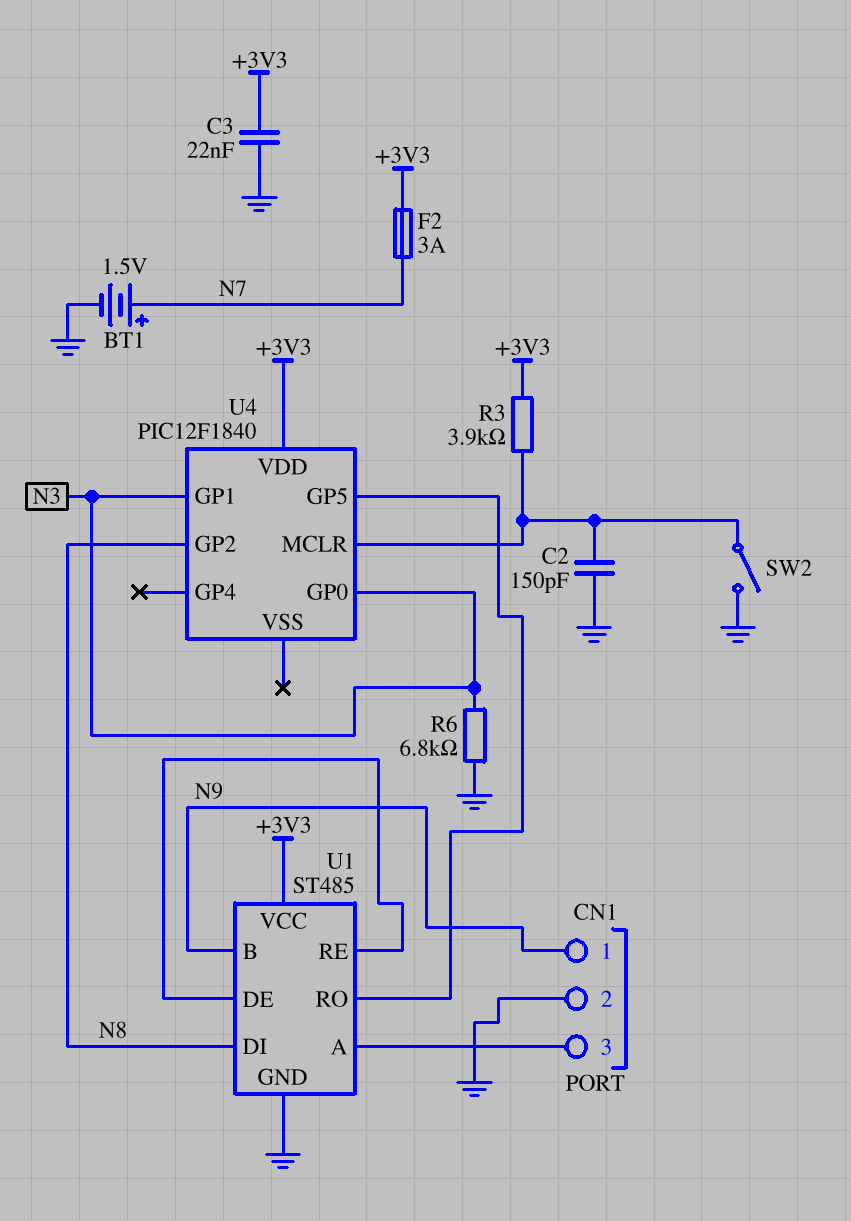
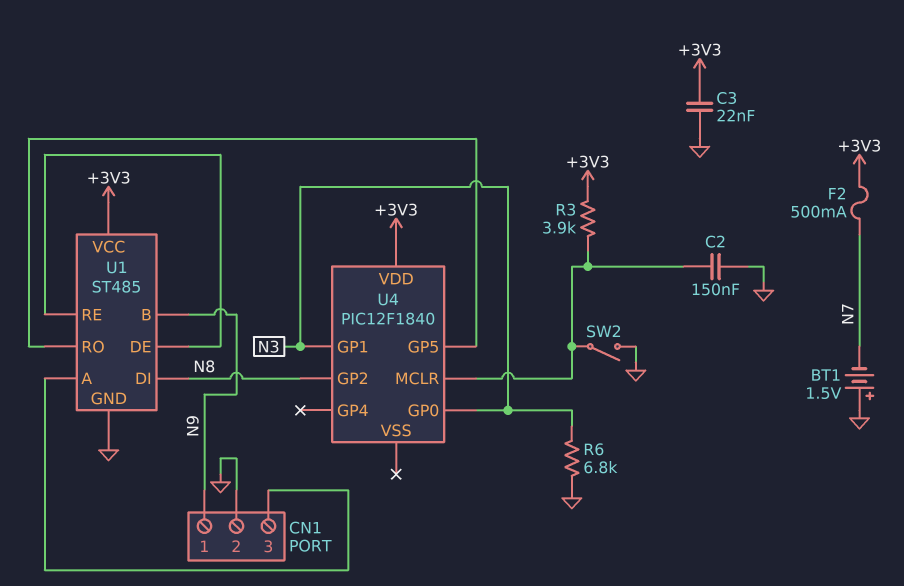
BT1: 1.5V (plus N7, minus GND) -> 1.5V (plus GND, minus N7)
C2: 150pF (GND, U4/MCLR) -> 150nF (GND, U4/MCLR)
F2: 3A (+3V3, N7) -> 500mA (+3V3, N7)

